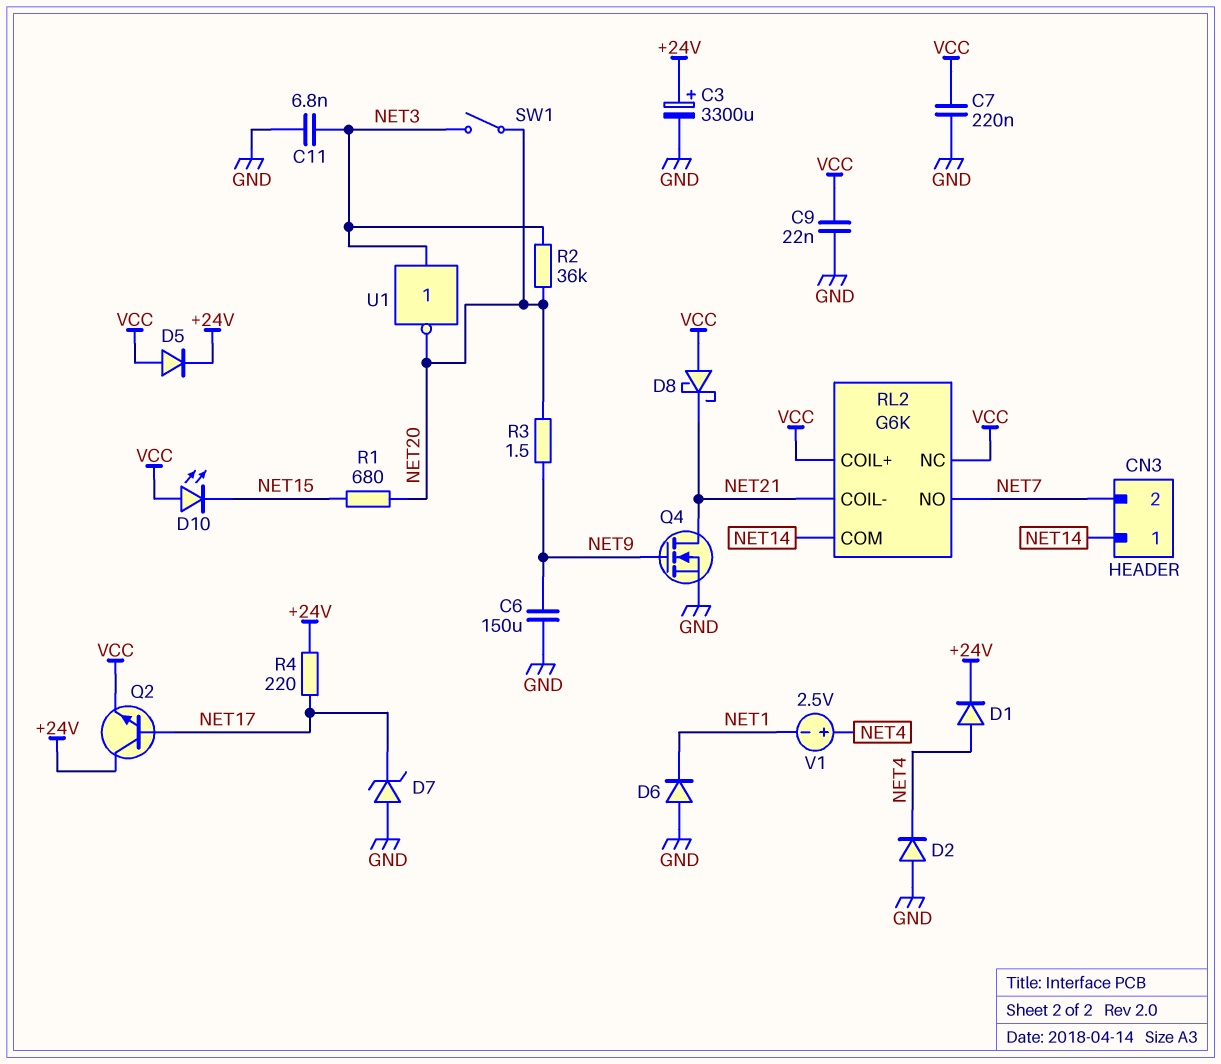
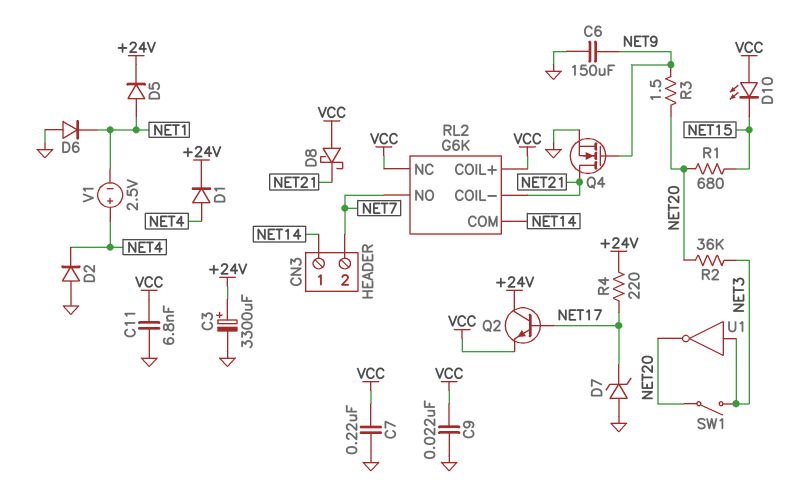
C11: 6.8nF (GND, NET3) -> 6.8nF (GND, VCC)
D5: diode (A VCC, K +24V) -> diode (A NET1, K +24V)

